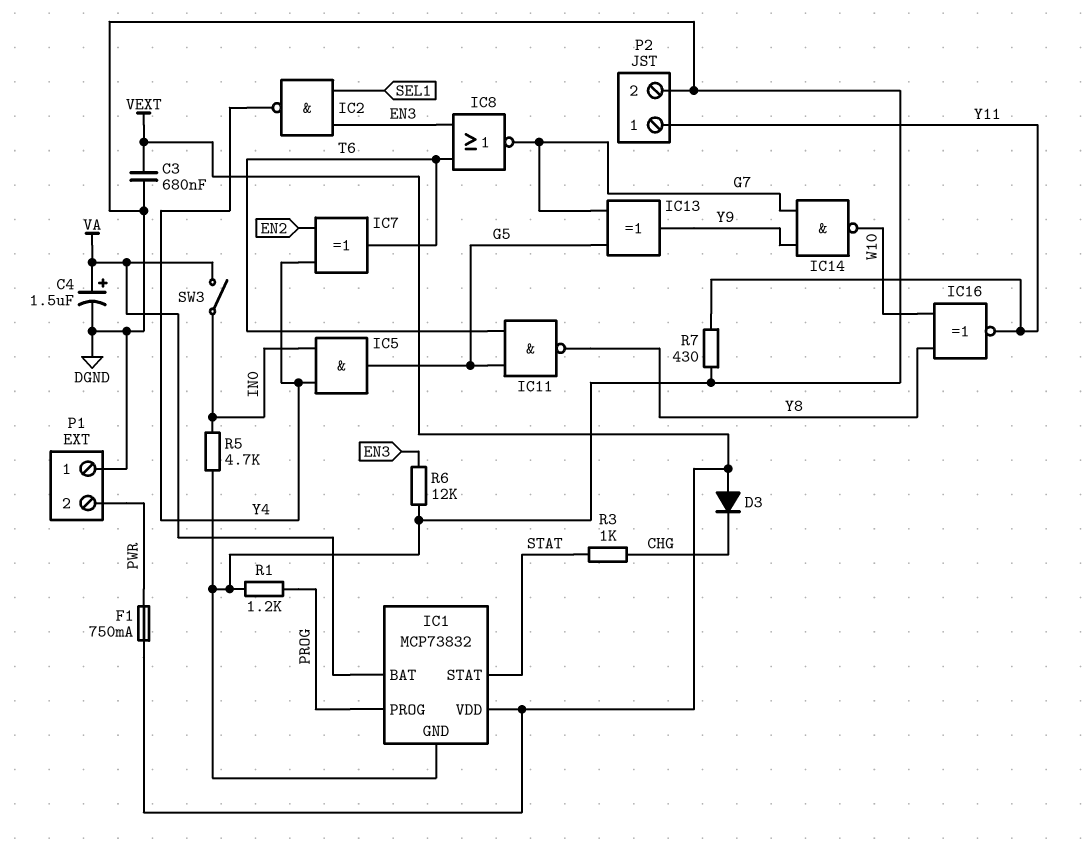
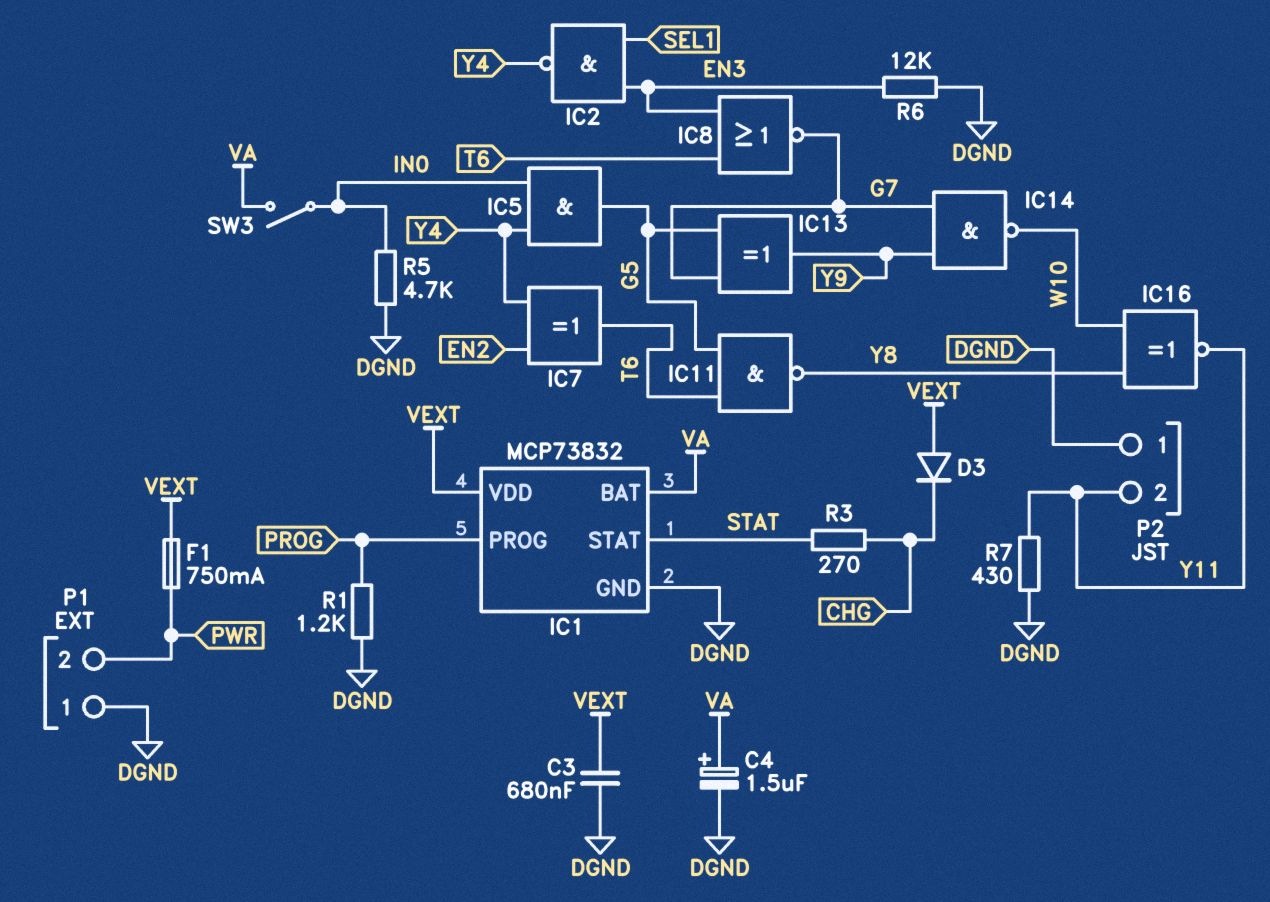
P2 pin 1: Y11 -> DGND
P2 pin 2: DGND -> Y11
R3: 1k (CHG, STAT) -> 270 (CHG, STAT)

